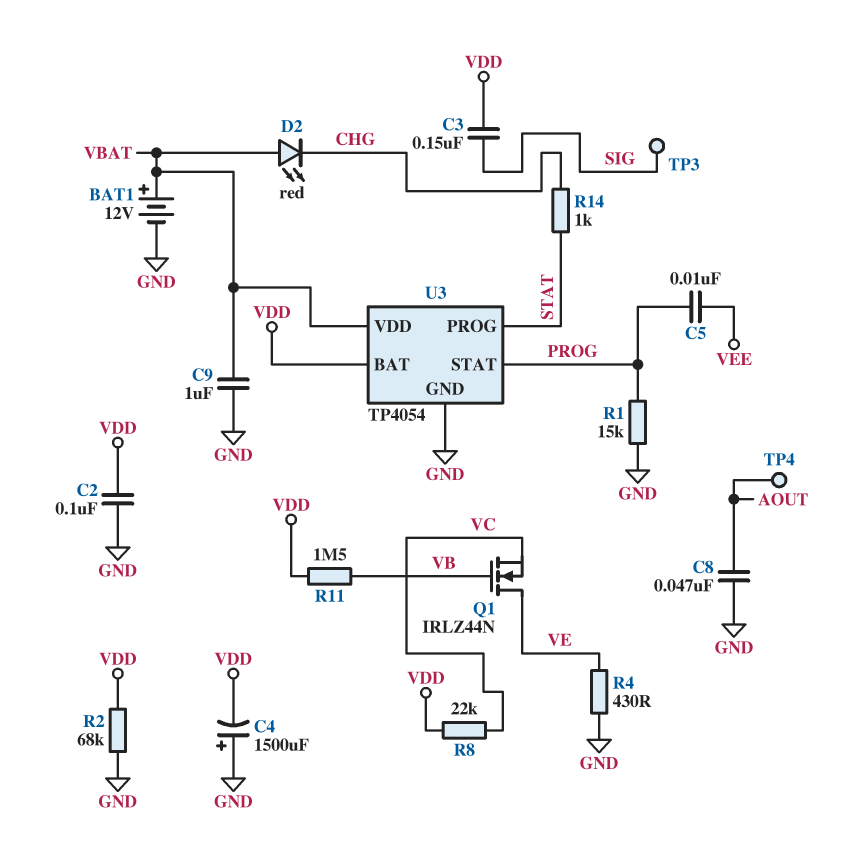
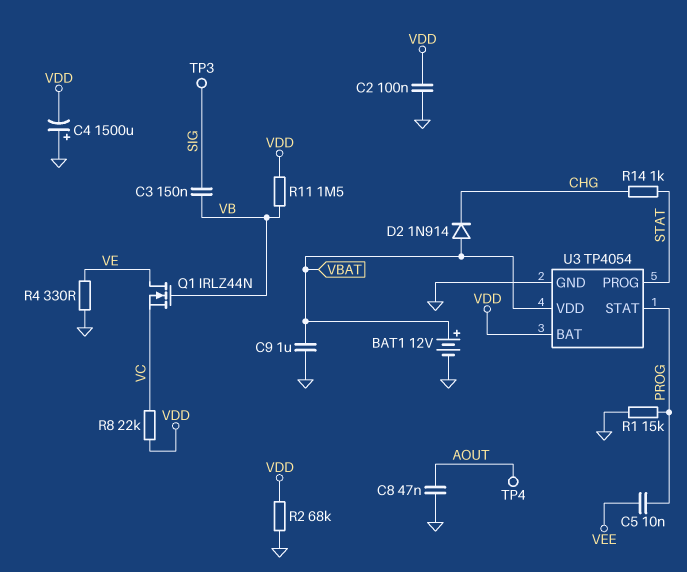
C3: 150nF (SIG, VDD) -> 150nF (SIG, VB)
D2: LED red (A VBAT, K CHG) -> diode 1N914 (A VBAT, K CHG)
R4: 430 (GND, VE) -> 330 (GND, VE)

